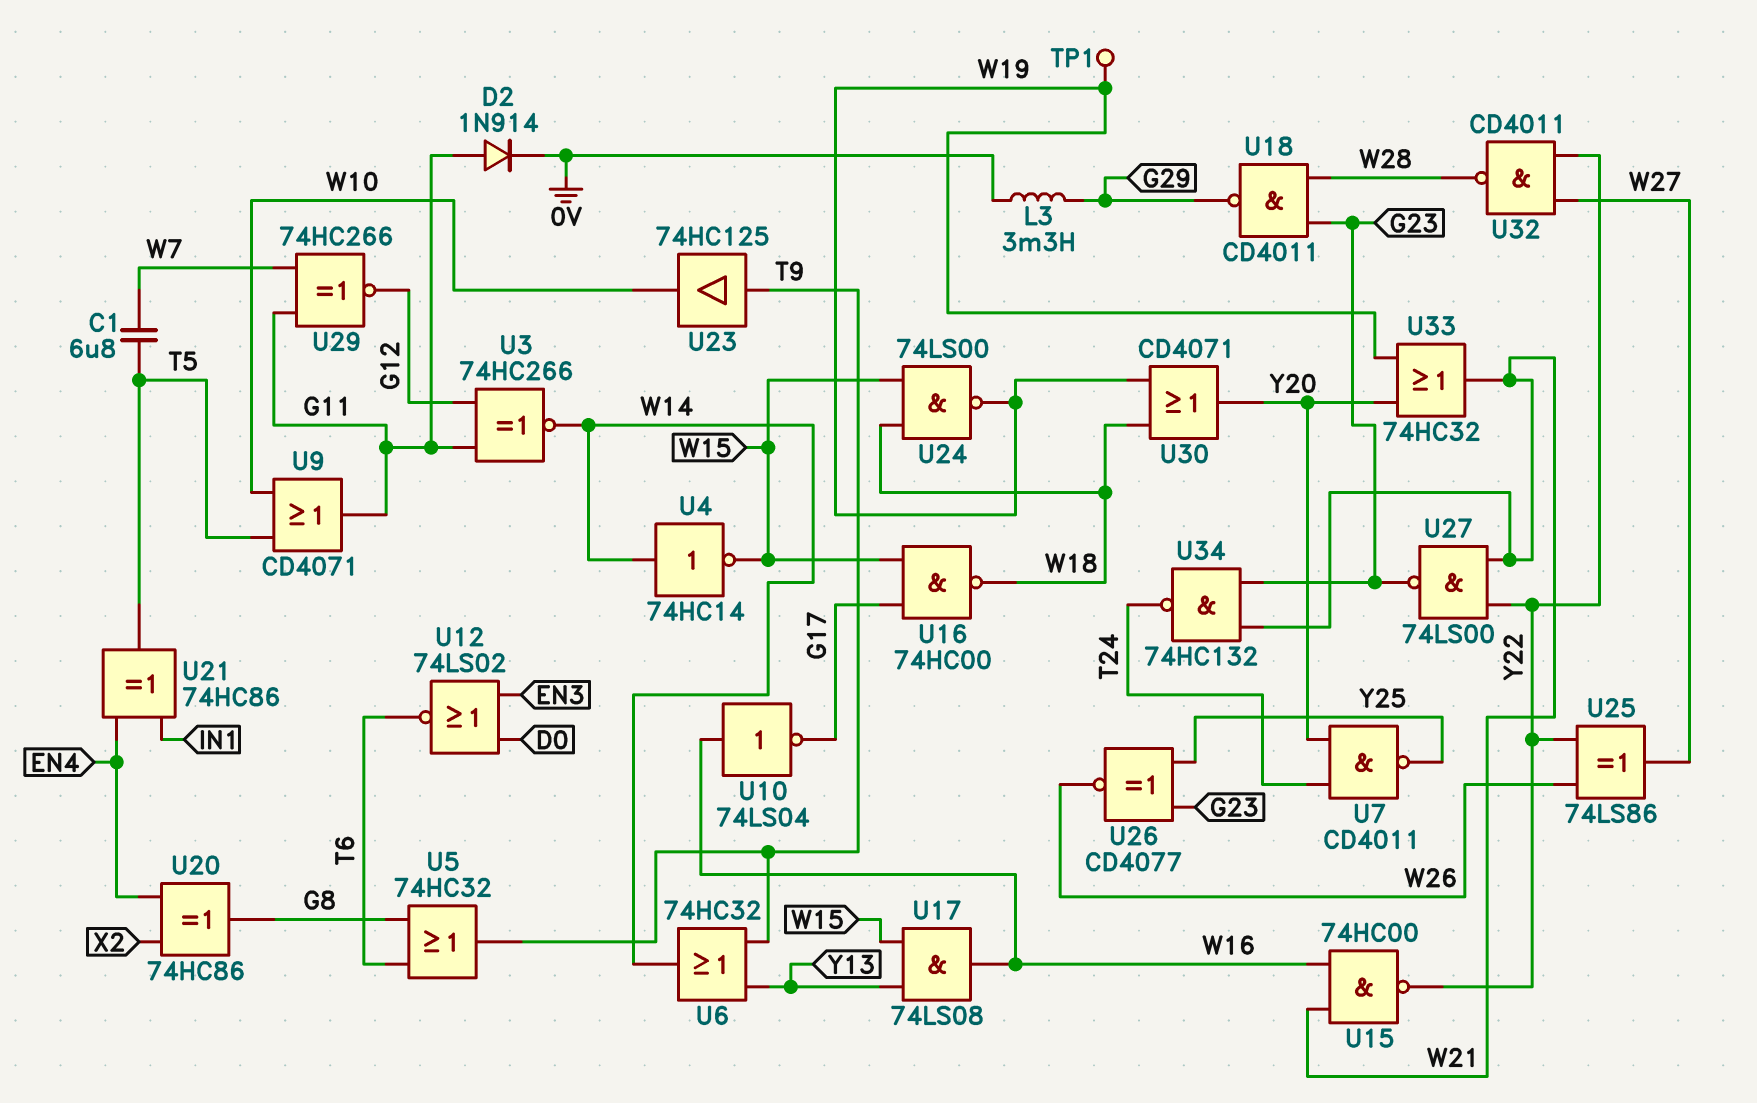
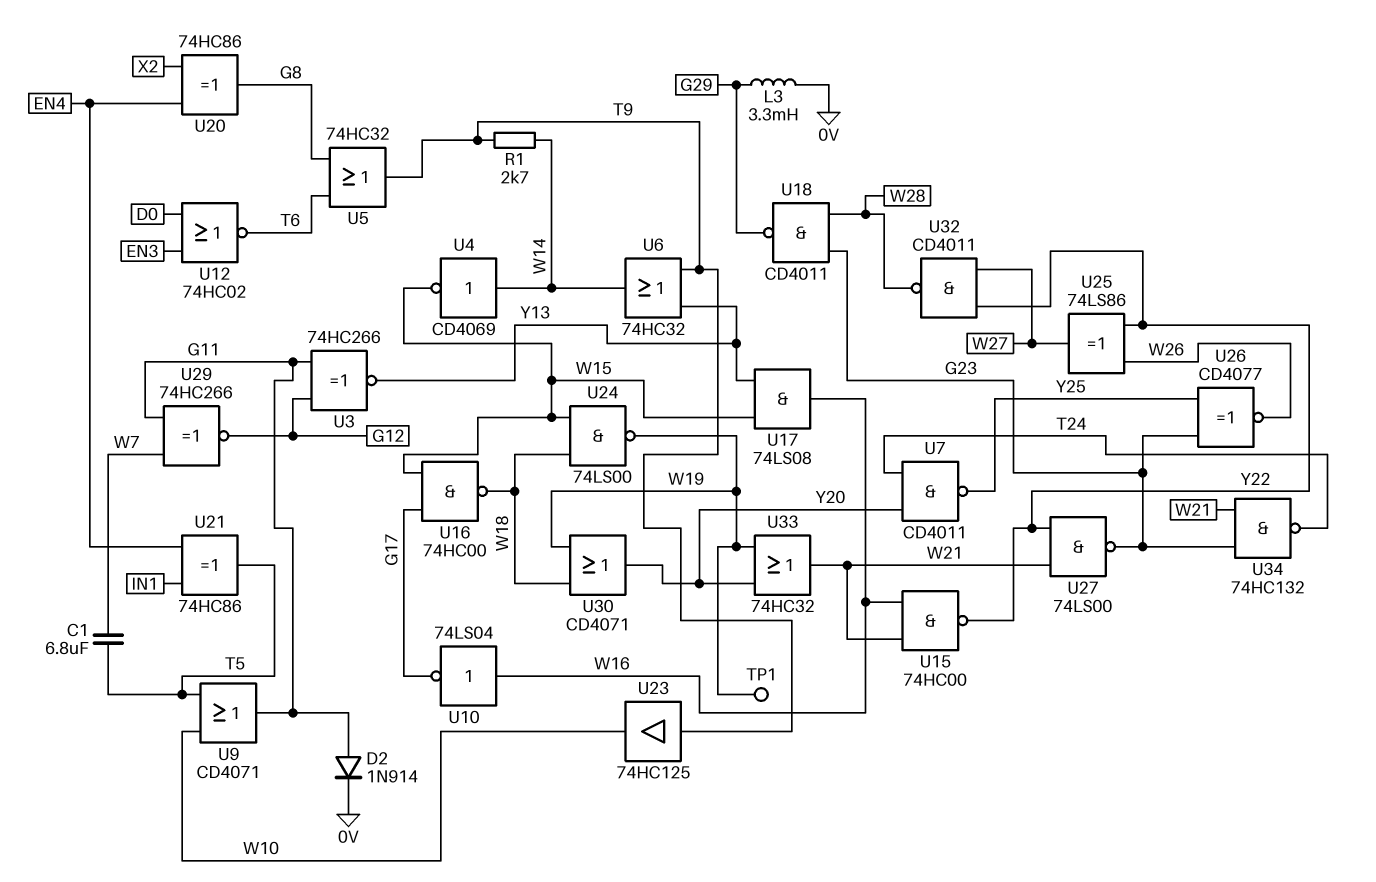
R1: none -> 2.7k (T9, W14)
U3: XNOR 74HC266 (in G11, in G12, out W14) -> XNOR 74HC266 (in G11, in G12, out Y13)
U4: NOT 74HC14 (in W14, out W15) -> NOT CD4069 (in W14, out W15)
U12: NOR 74LS02 (in D0, in EN3, out T6) -> NOR 74HC02 (in D0, in EN3, out T6)

